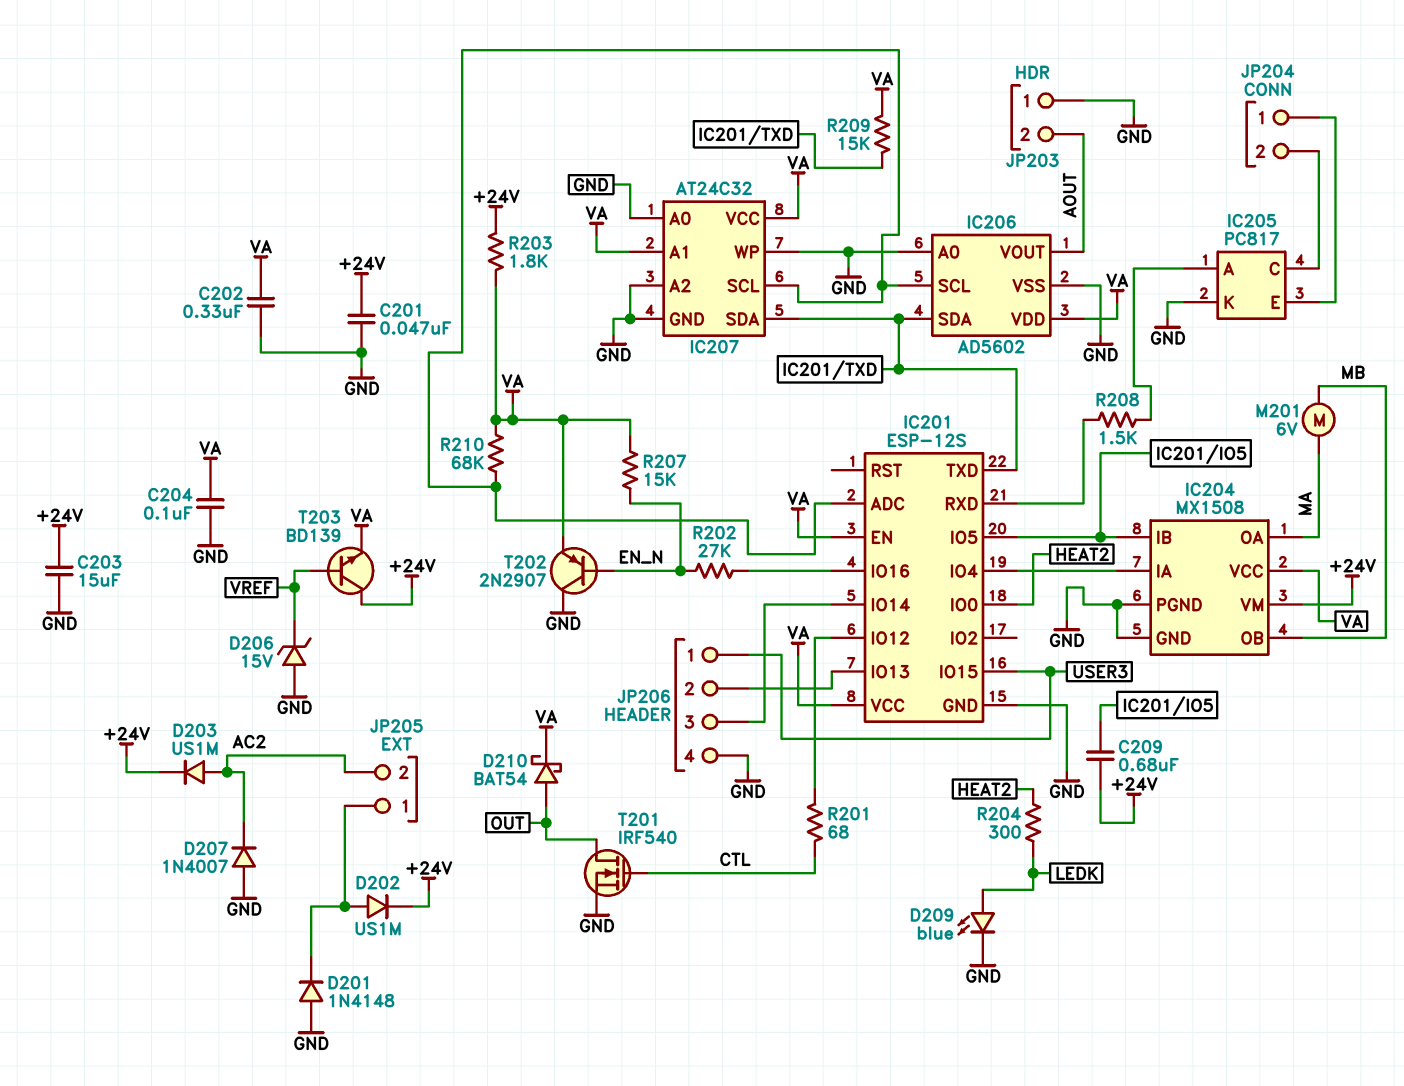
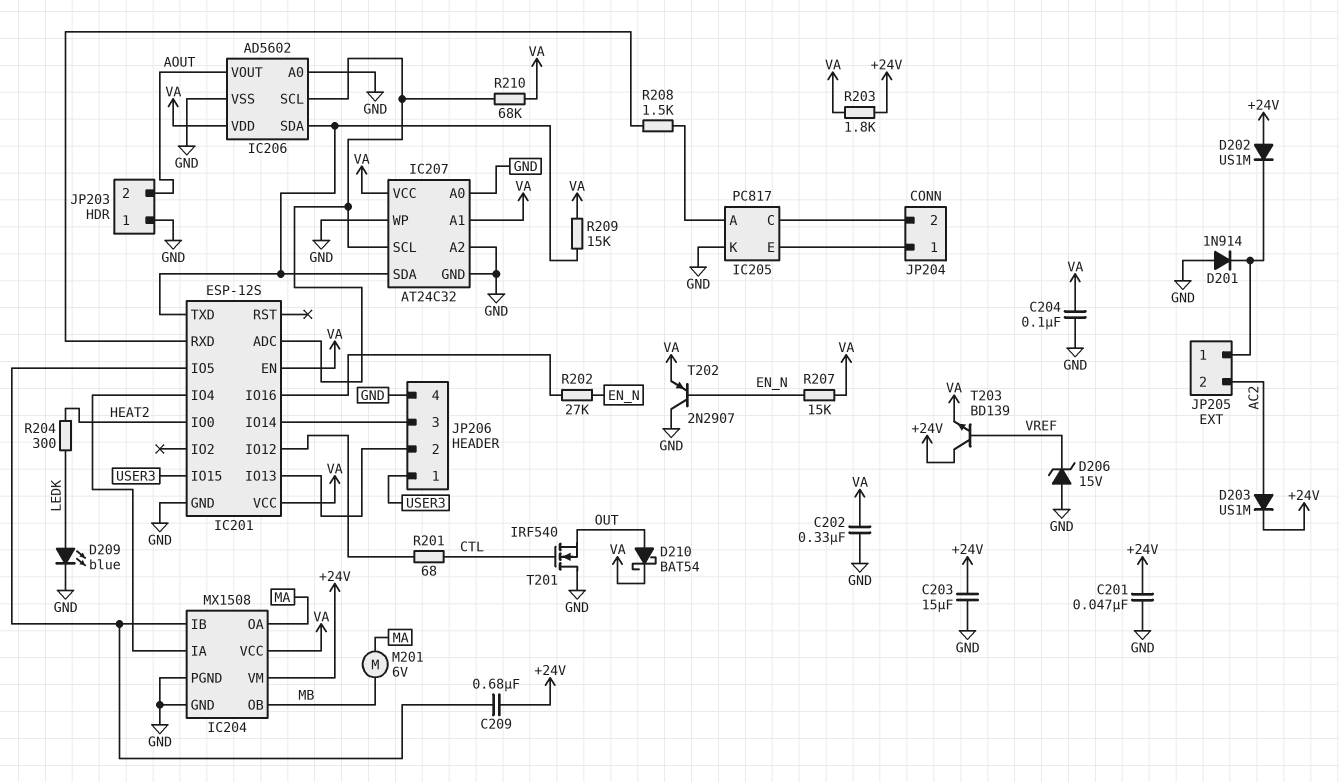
D201: diode 1N4148 (A GND, K JP205/1) -> diode 1N914 (A GND, K JP205/1)
D202: diode US1M (A JP205/1, K +24V) -> diode US1M (A +24V, K JP205/1)
D207: diode 1N4007 (A GND, K AC2) -> none
T201: NMOS IRF540 (G CTL, D OUT, S GND) -> NMOS IRF540 (G CTL, D GND, S OUT)

